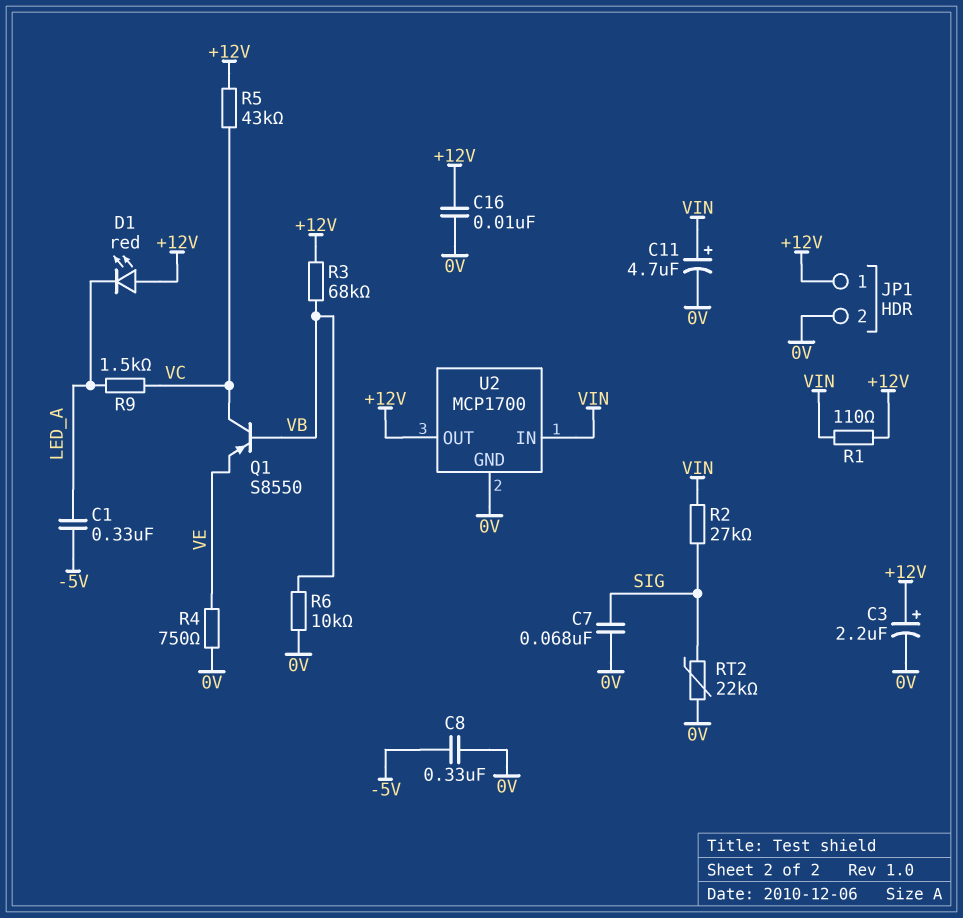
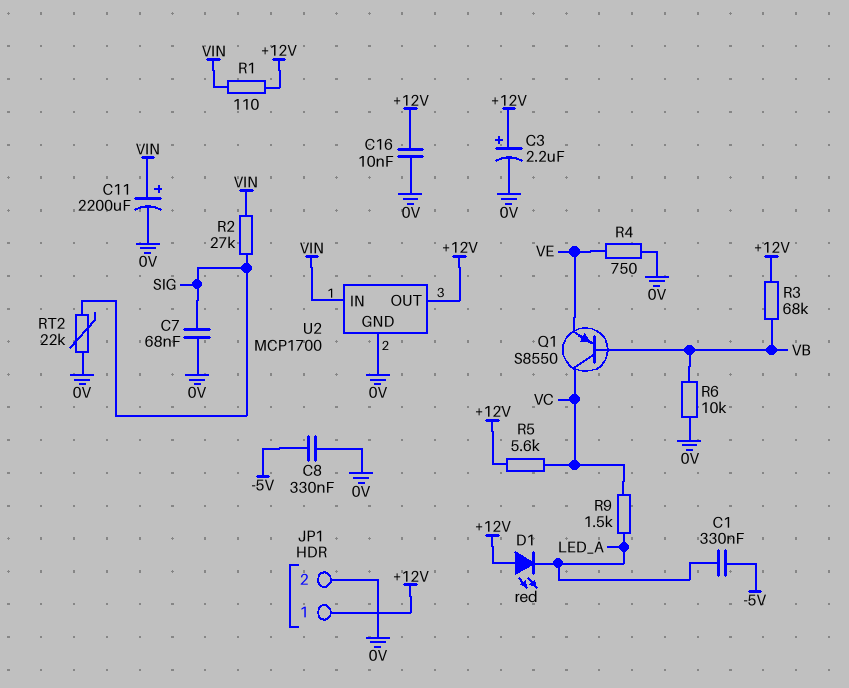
C11: 4.7uF (plus VIN, minus 0V) -> 2200uF (plus VIN, minus 0V)
R5: 43k (+12V, VC) -> 5.6k (+12V, VC)

